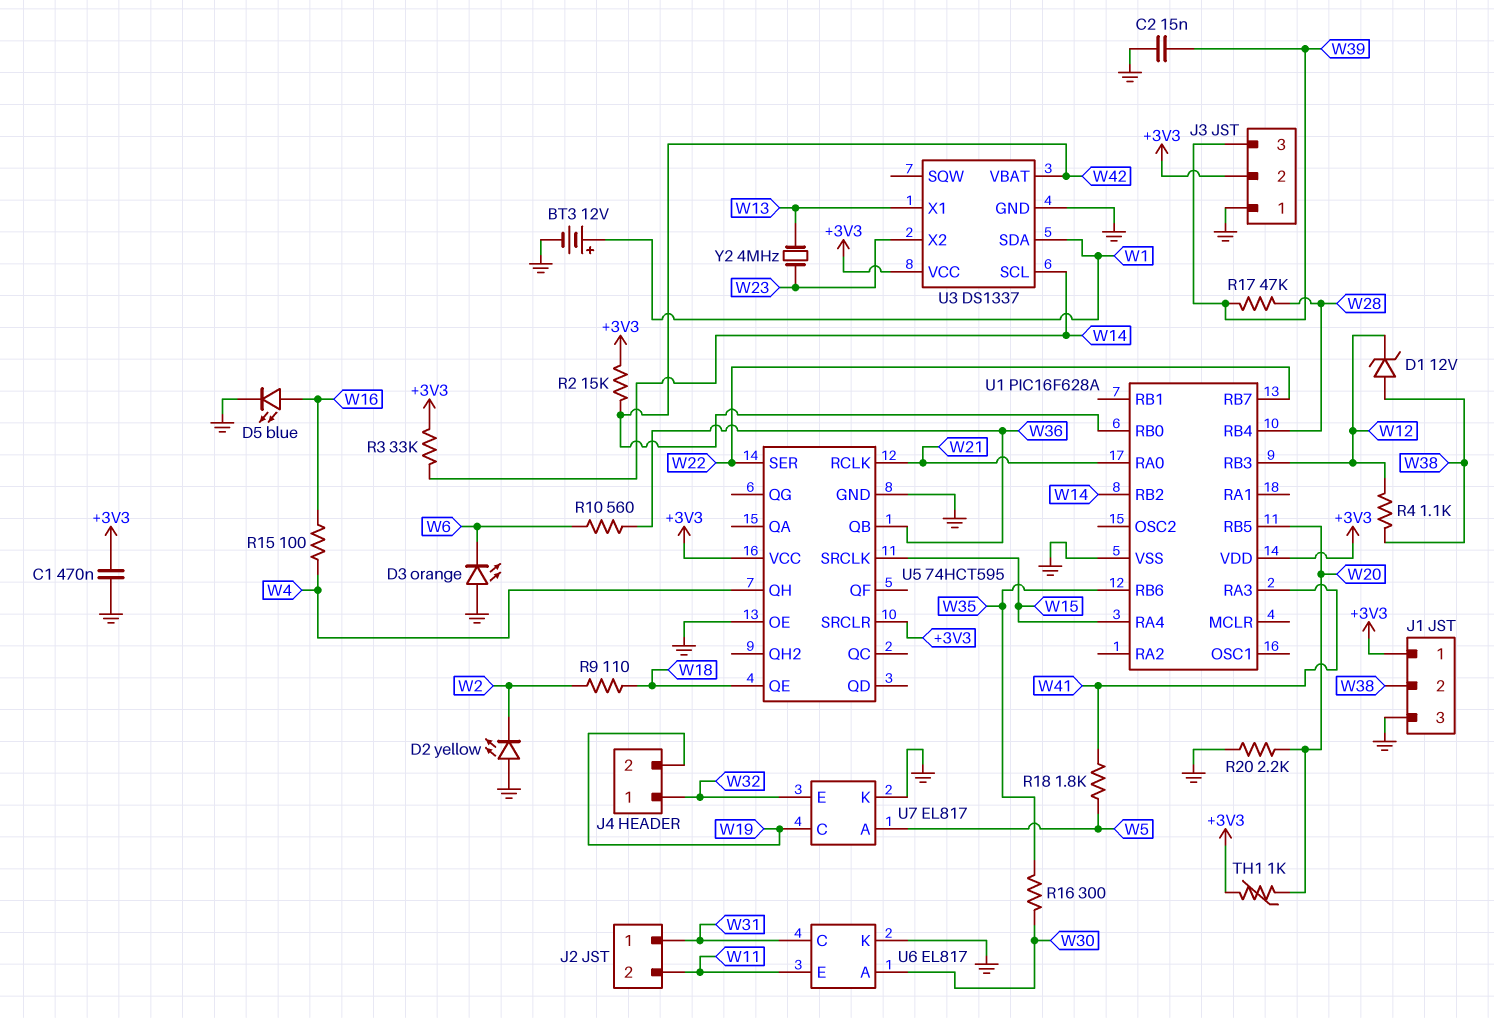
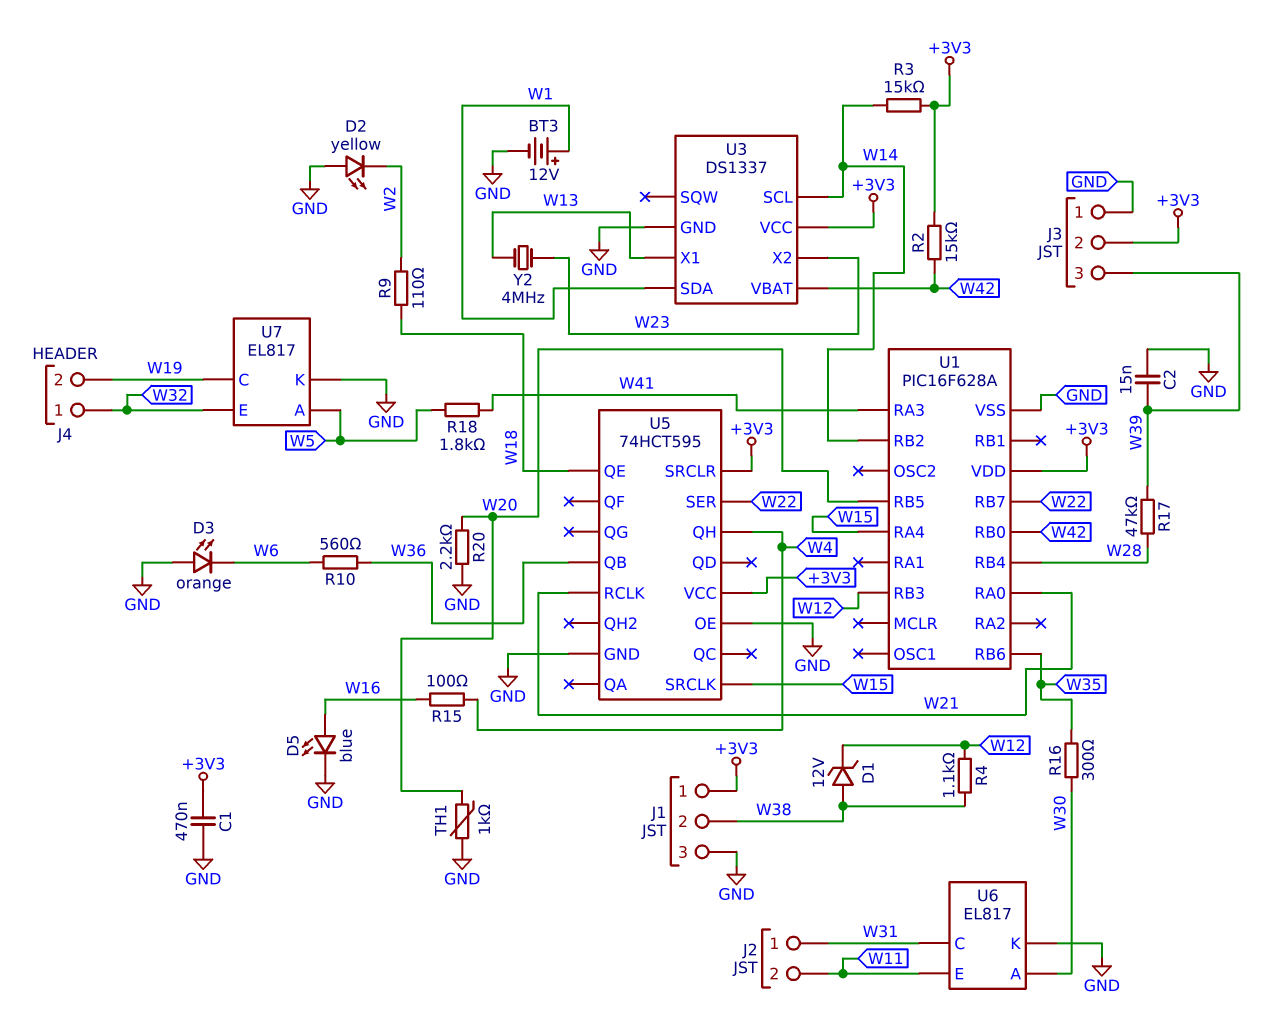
R3: 33k (+3V3, W14) -> 15k (+3V3, W14)
TH1: 1k (+3V3, W20) -> 1k (GND, W20)

